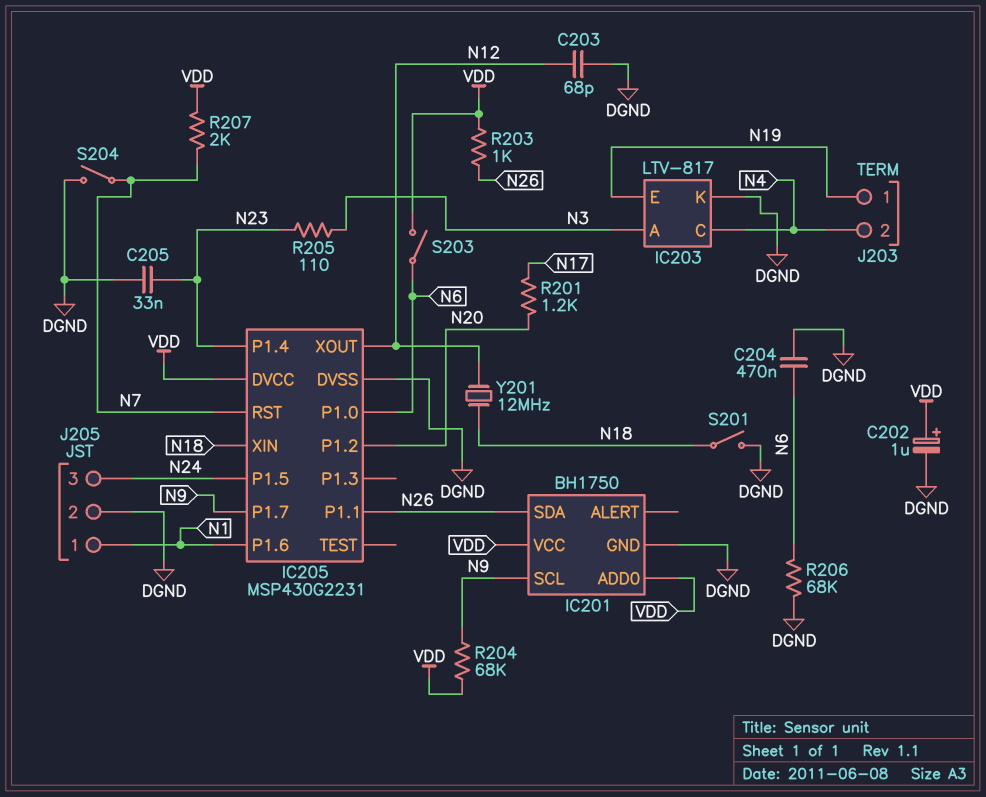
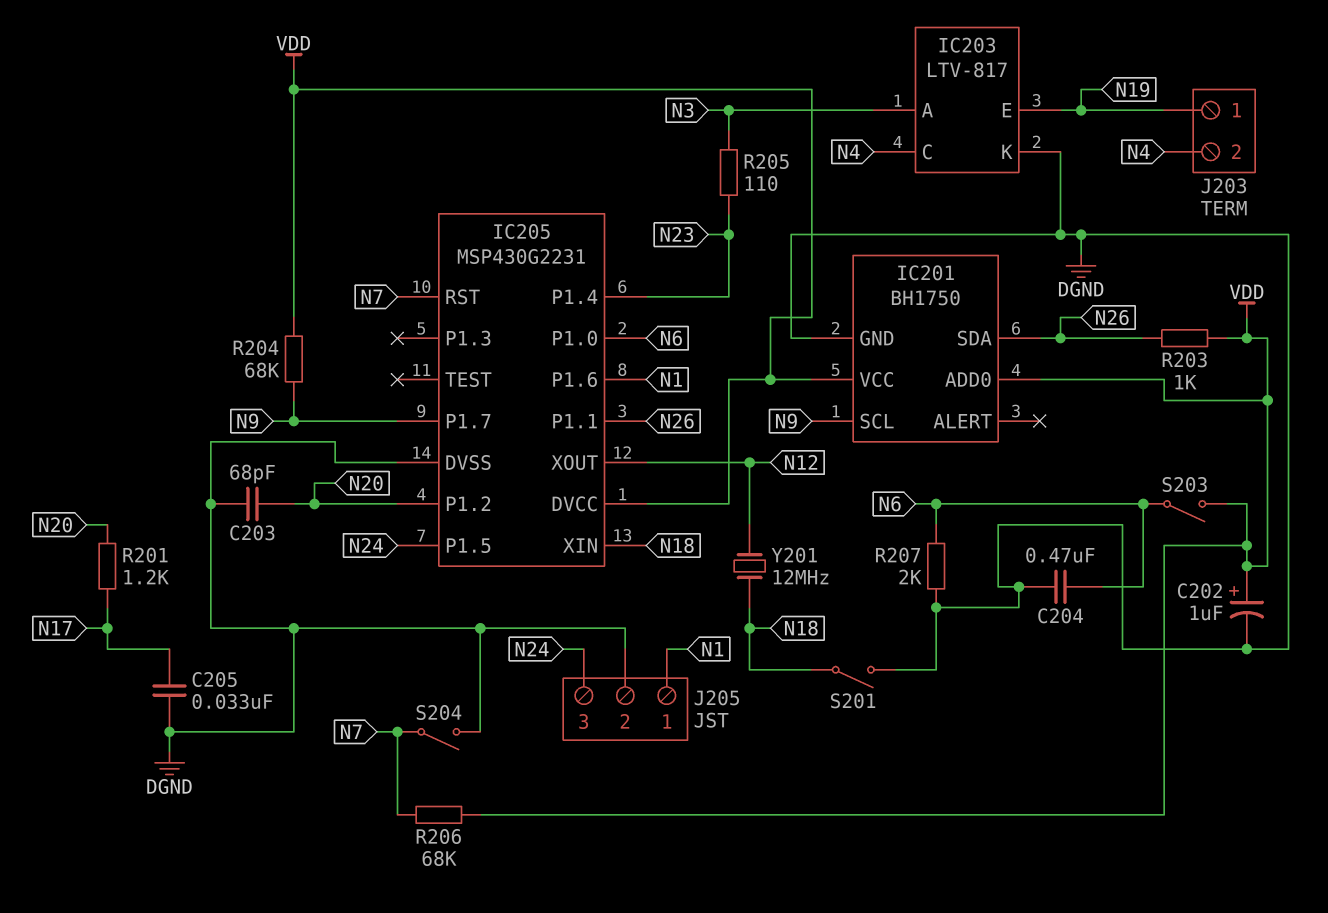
C203: 68pF (DGND, N12) -> 68pF (DGND, N20)
C205: 33nF (DGND, N23) -> 33nF (DGND, N17)
R206: 68k (DGND, N6) -> 68k (N7, VDD)
R207: 2k (N7, VDD) -> 2k (DGND, N6)

